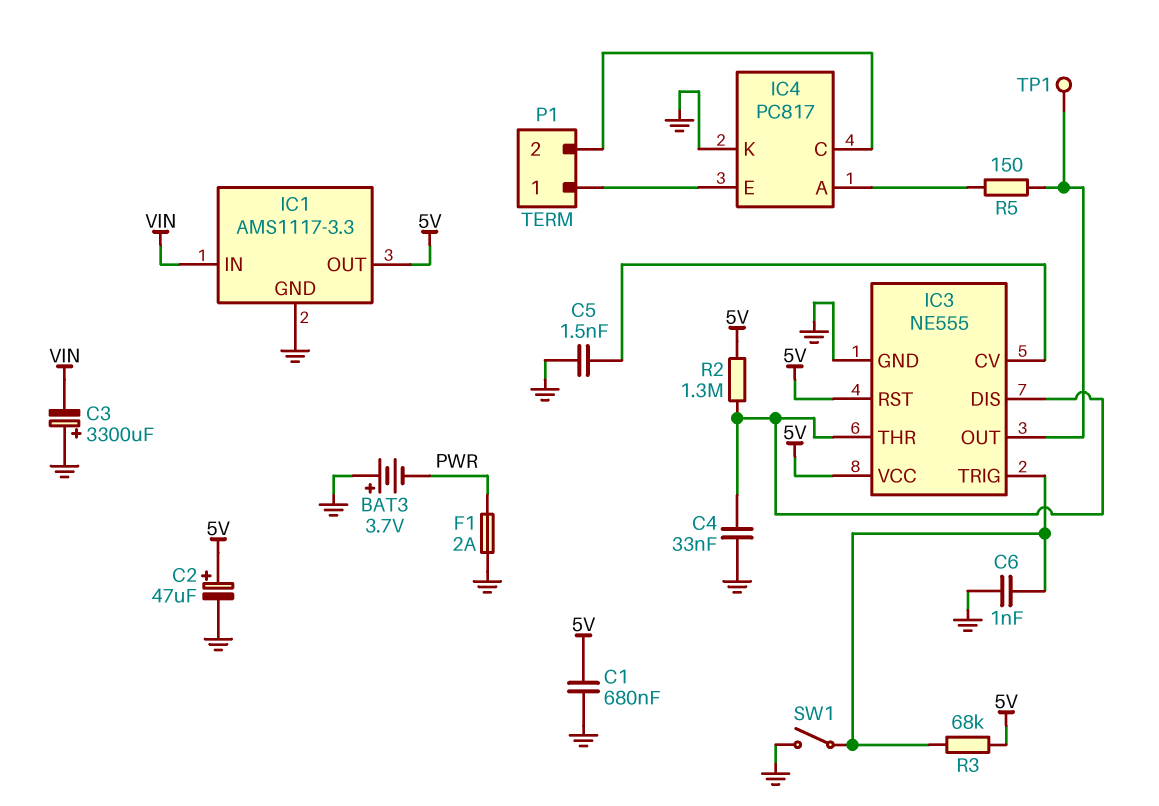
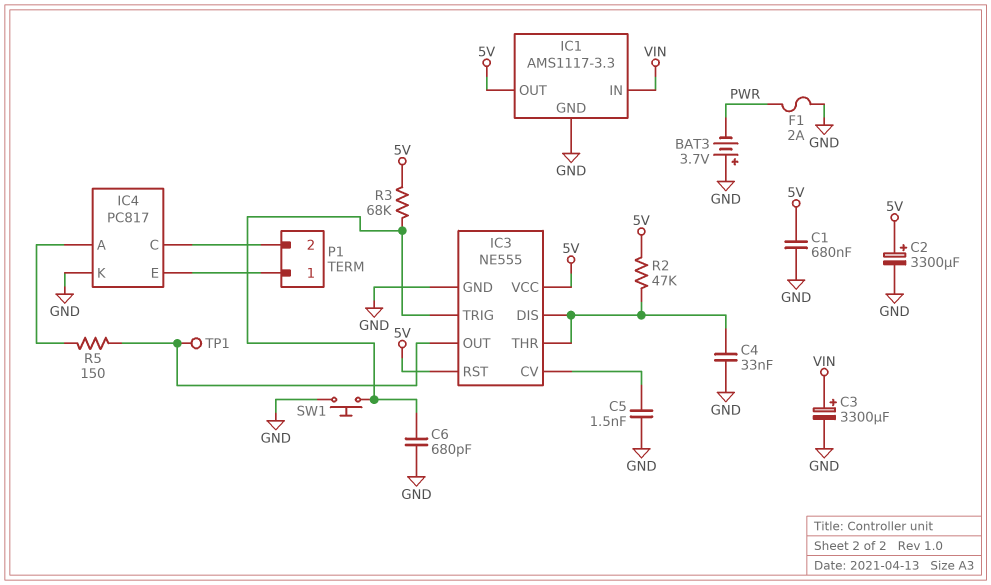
C2: 47uF (plus 5V, minus GND) -> 3300uF (plus 5V, minus GND)
C3: 3300uF (plus GND, minus VIN) -> 3300uF (plus VIN, minus GND)
C6: 1nF (GND, IC3/TRIG) -> 680pF (GND, IC3/TRIG)
R2: 1.3M (5V, IC3/DIS) -> 47k (5V, IC3/DIS)
SW1: switch (GND, IC3/TRIG) -> button (GND, IC3/TRIG)

